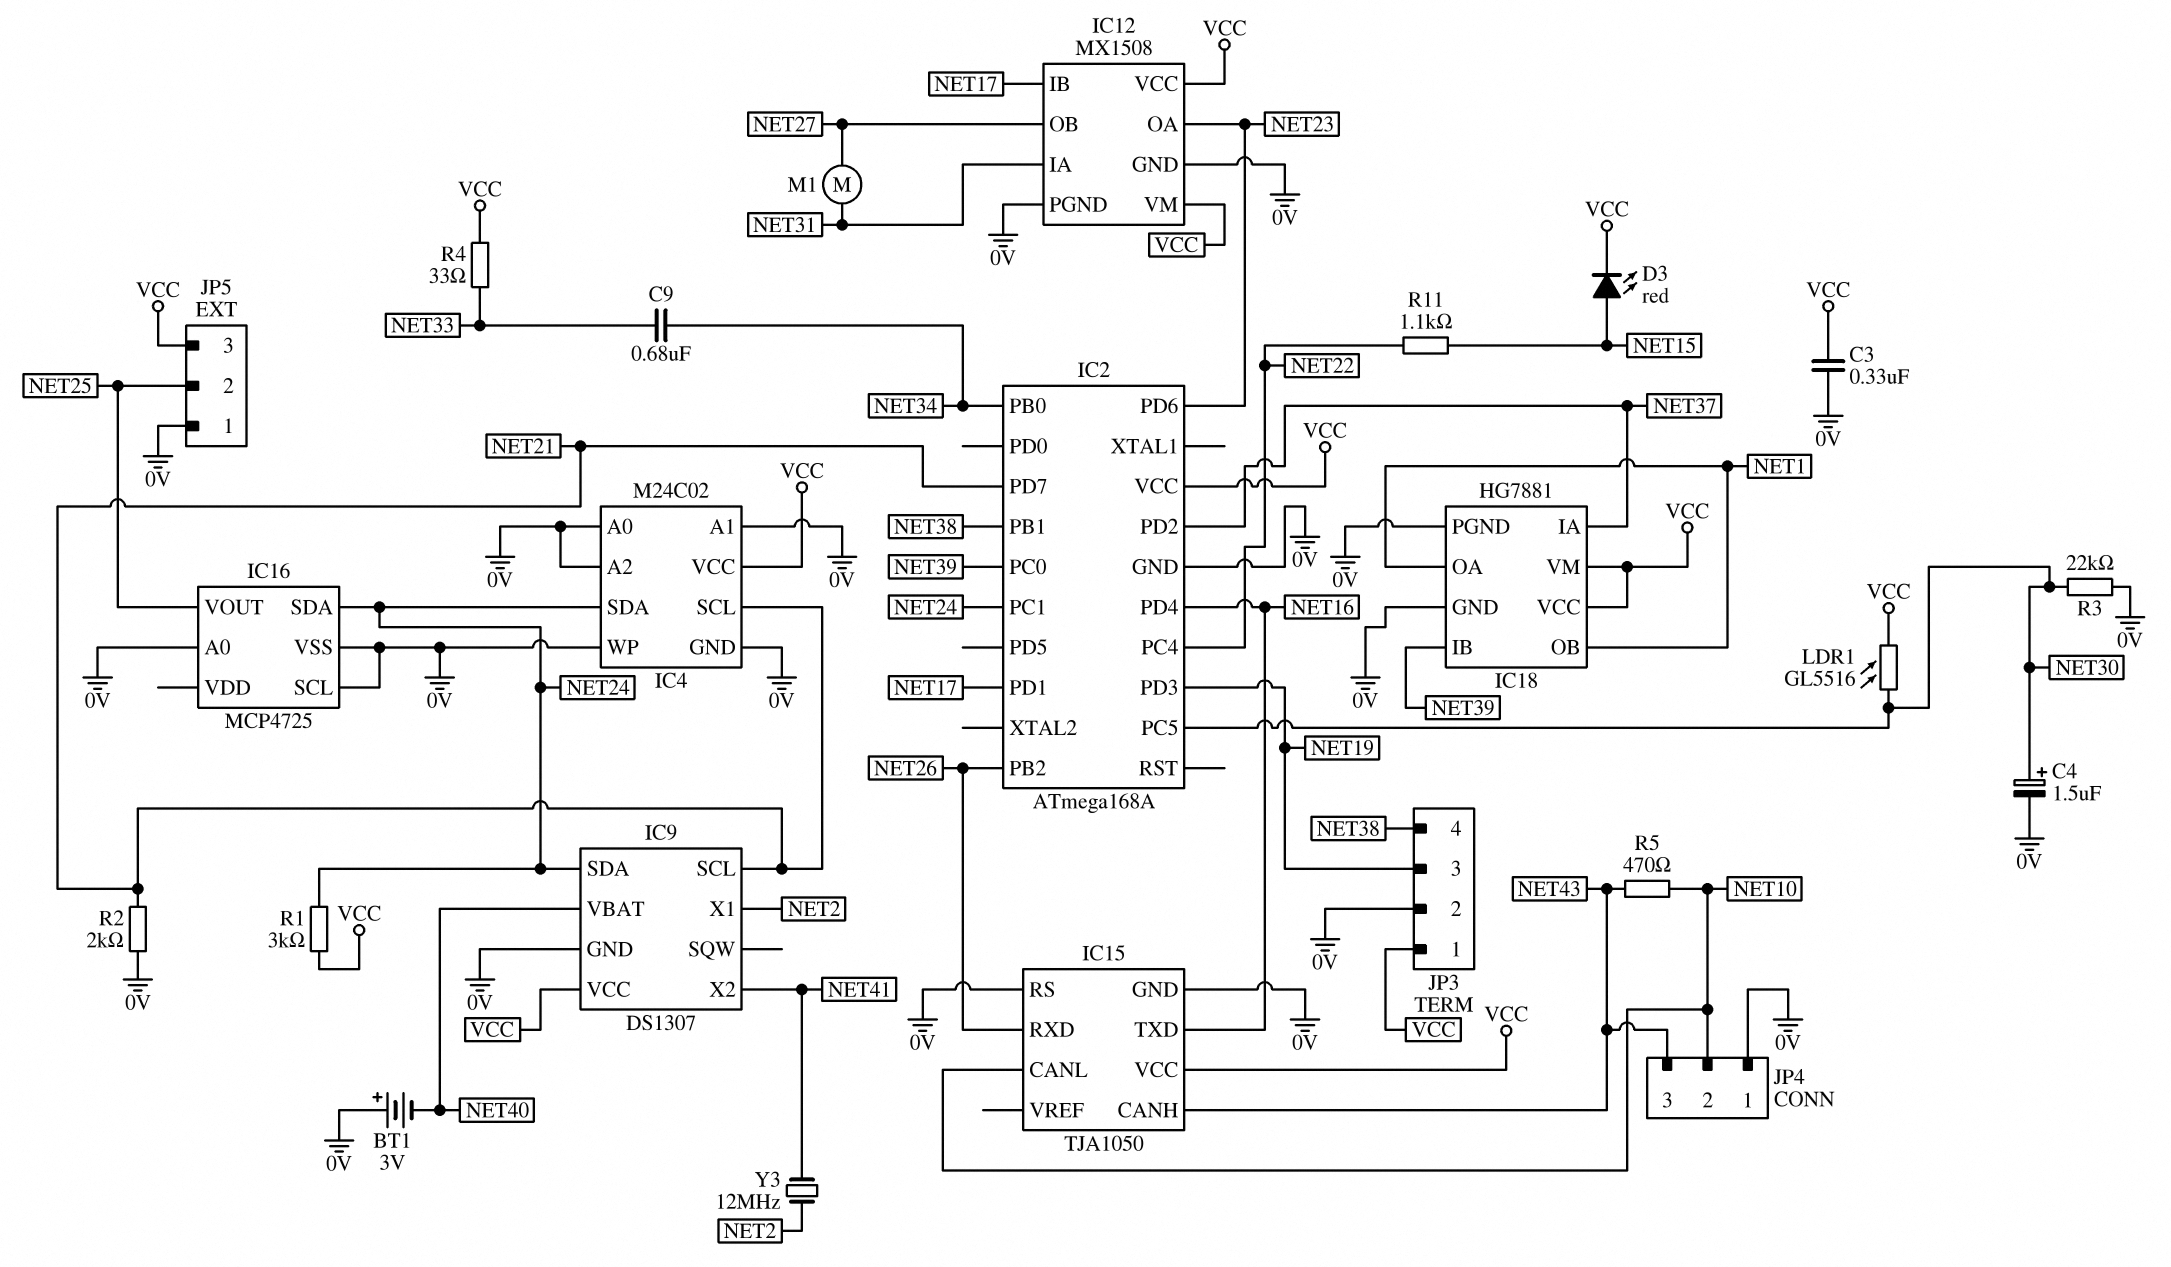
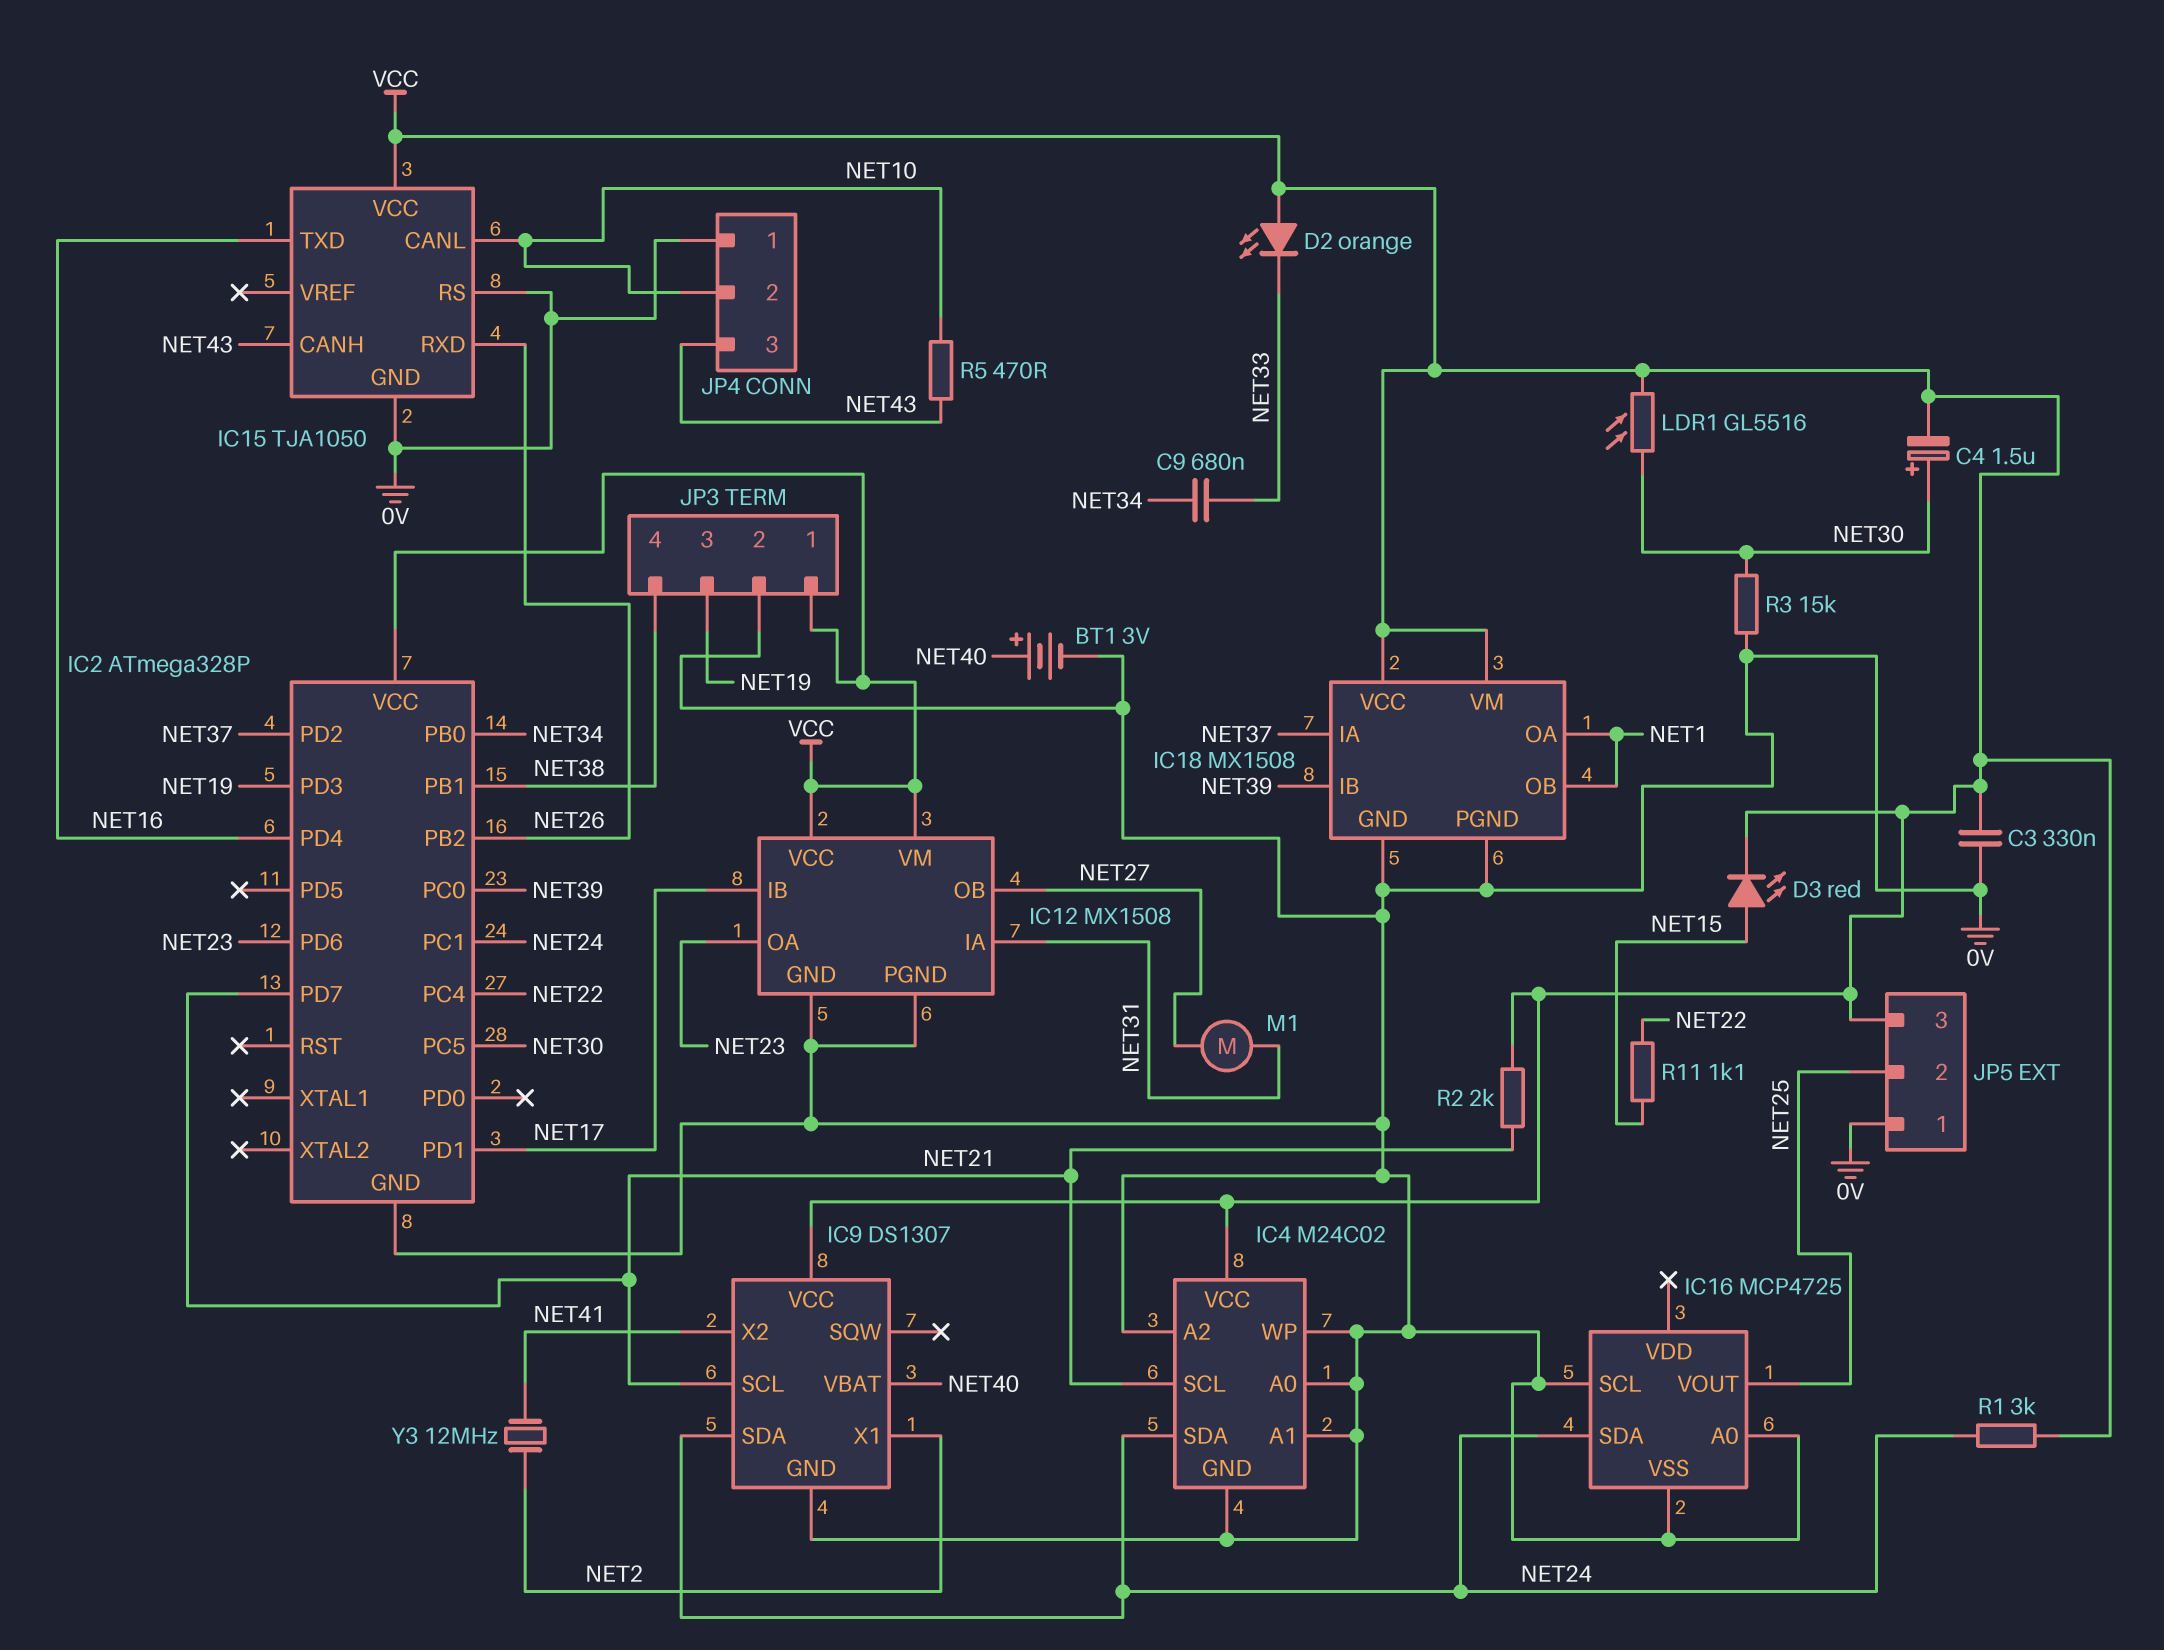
BT1: 3V (plus 0V, minus NET40) -> 3V (plus NET40, minus 0V)
C4: 1.5uF (plus NET30, minus 0V) -> 1.5uF (plus NET30, minus VCC)
D2: none -> LED orange (A VCC, K NET33)
IC2: ATmega168A -> ATmega328P
IC18: HG7881 -> MX1508
R2: 2k (0V, NET21) -> 2k (NET21, VCC)
R3: 22k (0V, NET30) -> 15k (0V, NET30)
R4: 33 (NET33, VCC) -> none

